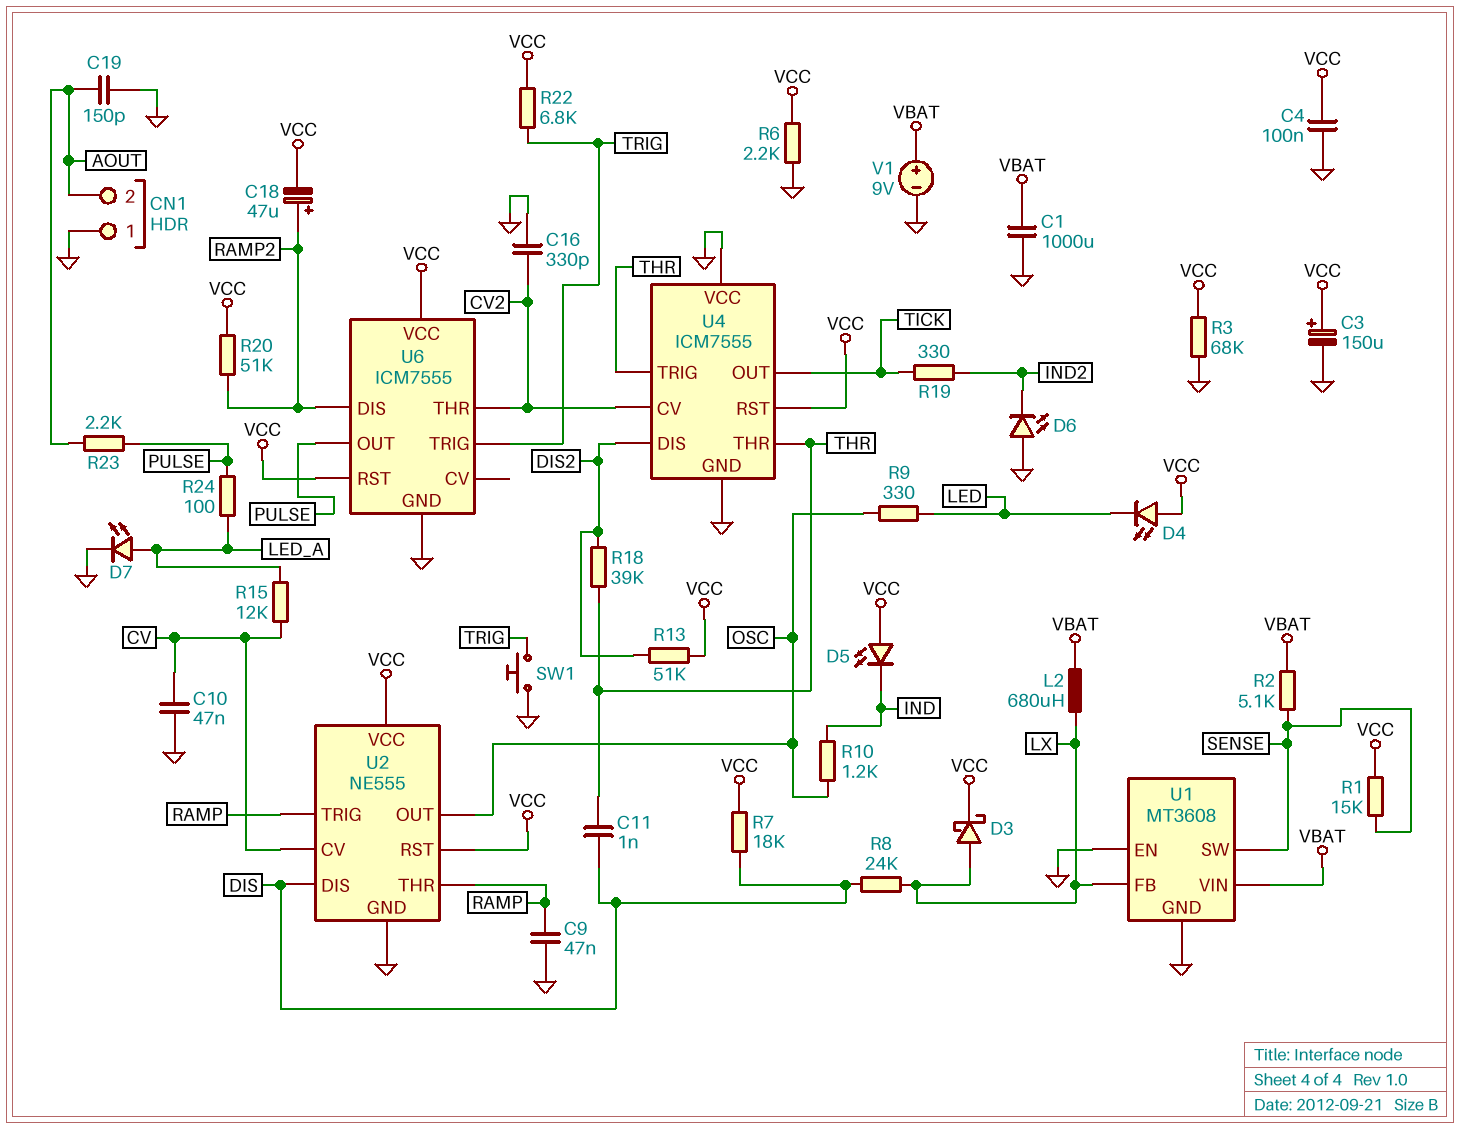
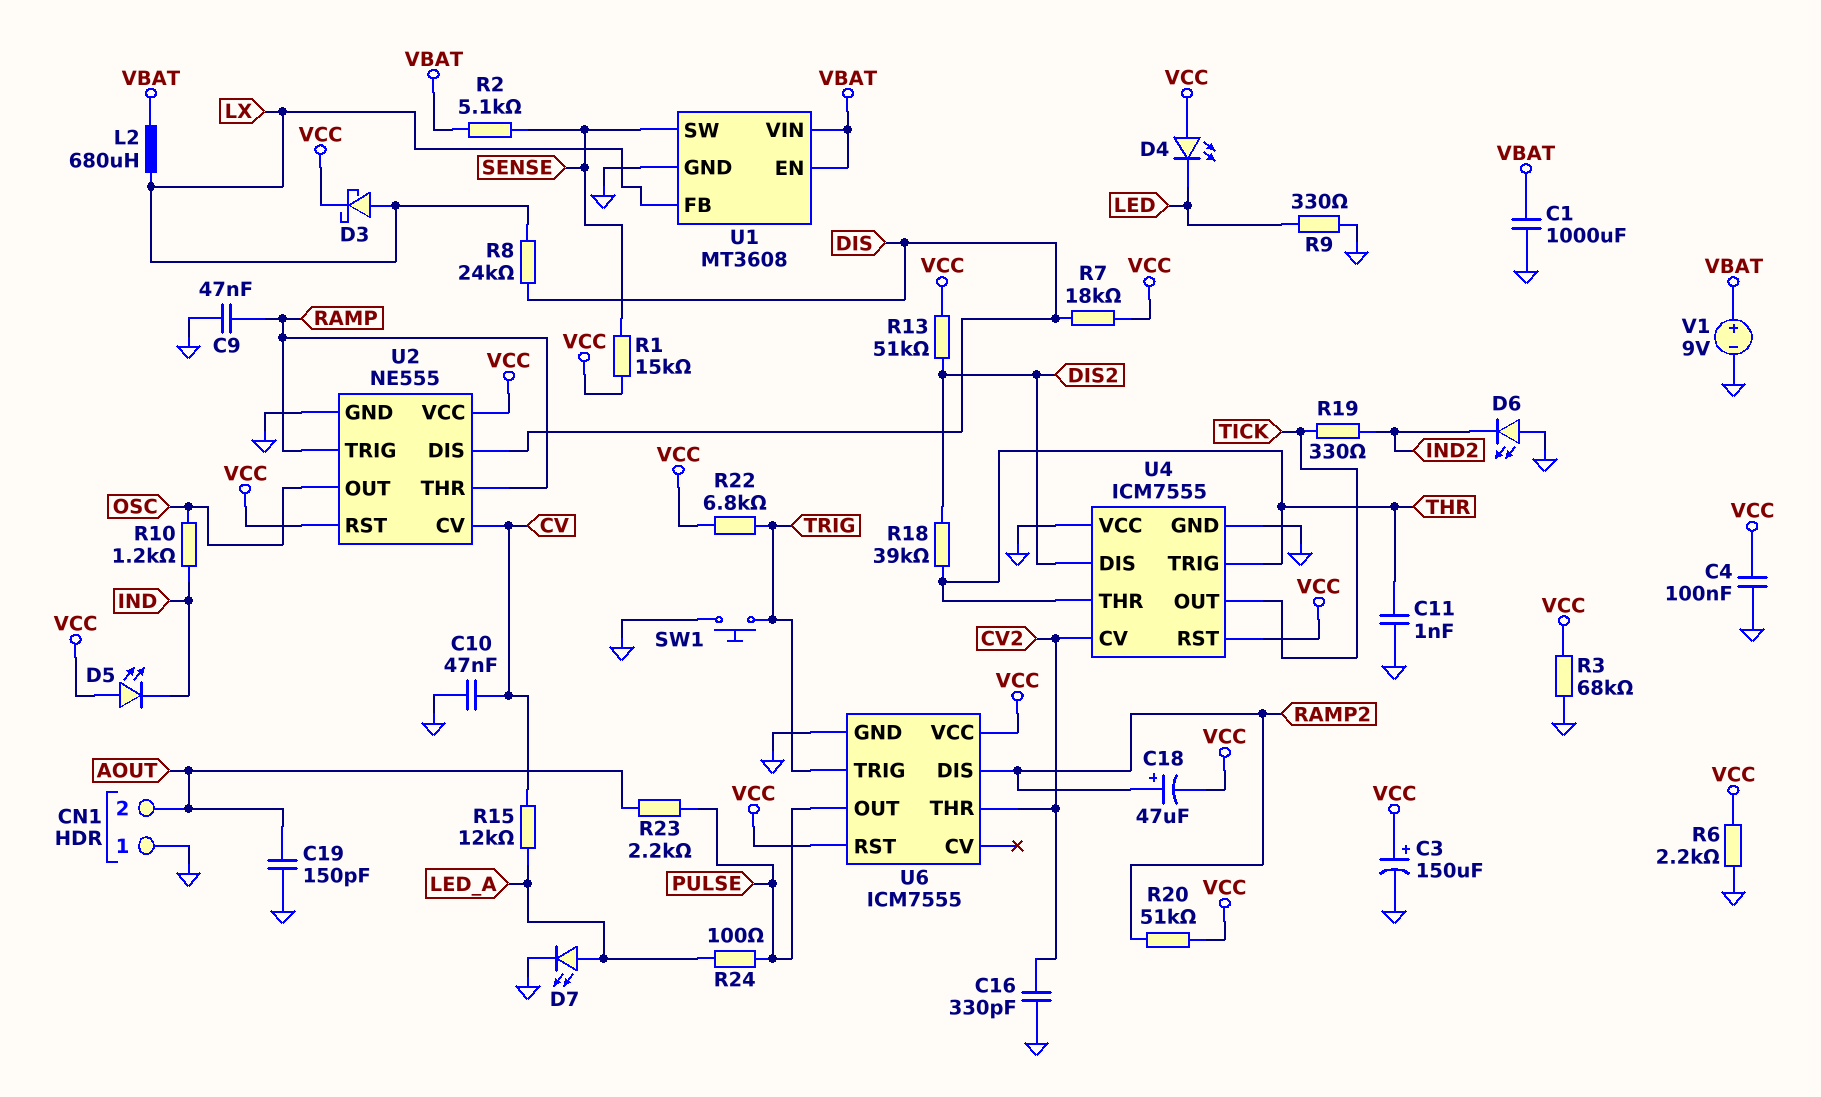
C11: 1nF (DIS, THR) -> 1nF (GND, THR)
R9: 330 (LED, OSC) -> 330 (GND, LED)
U1 pin EN: GND -> VBAT

